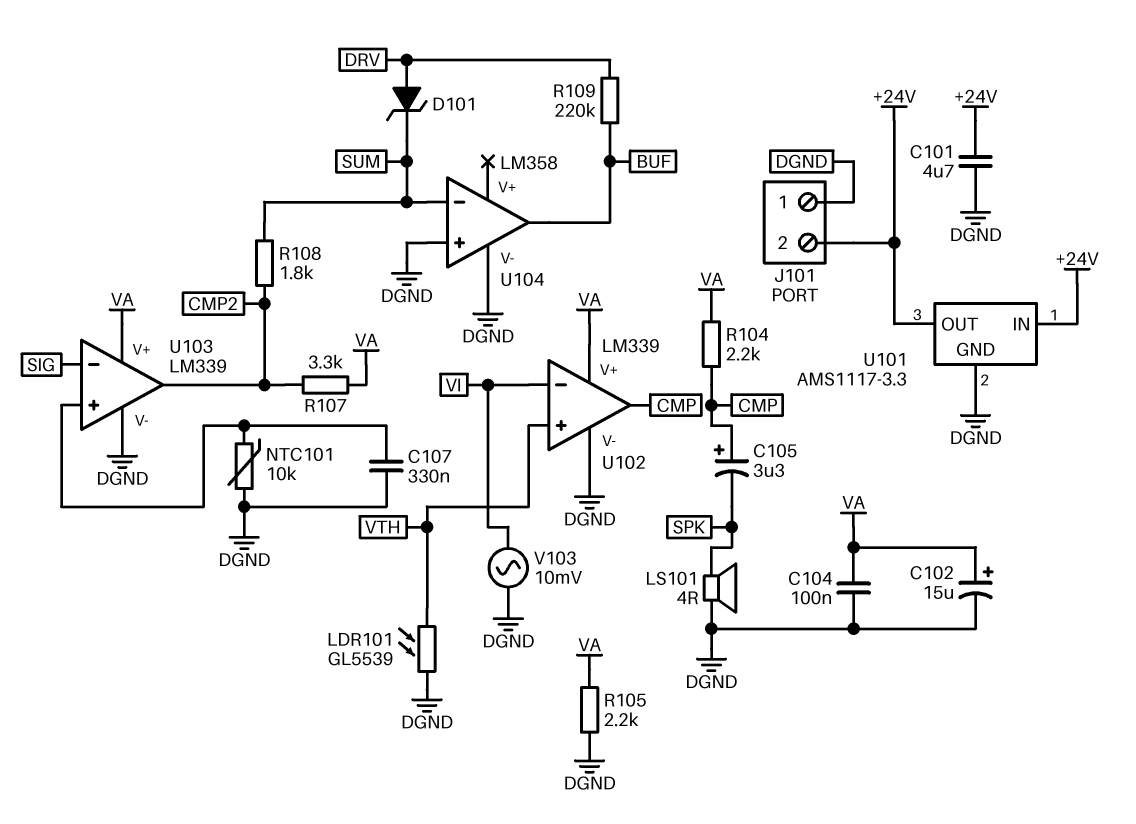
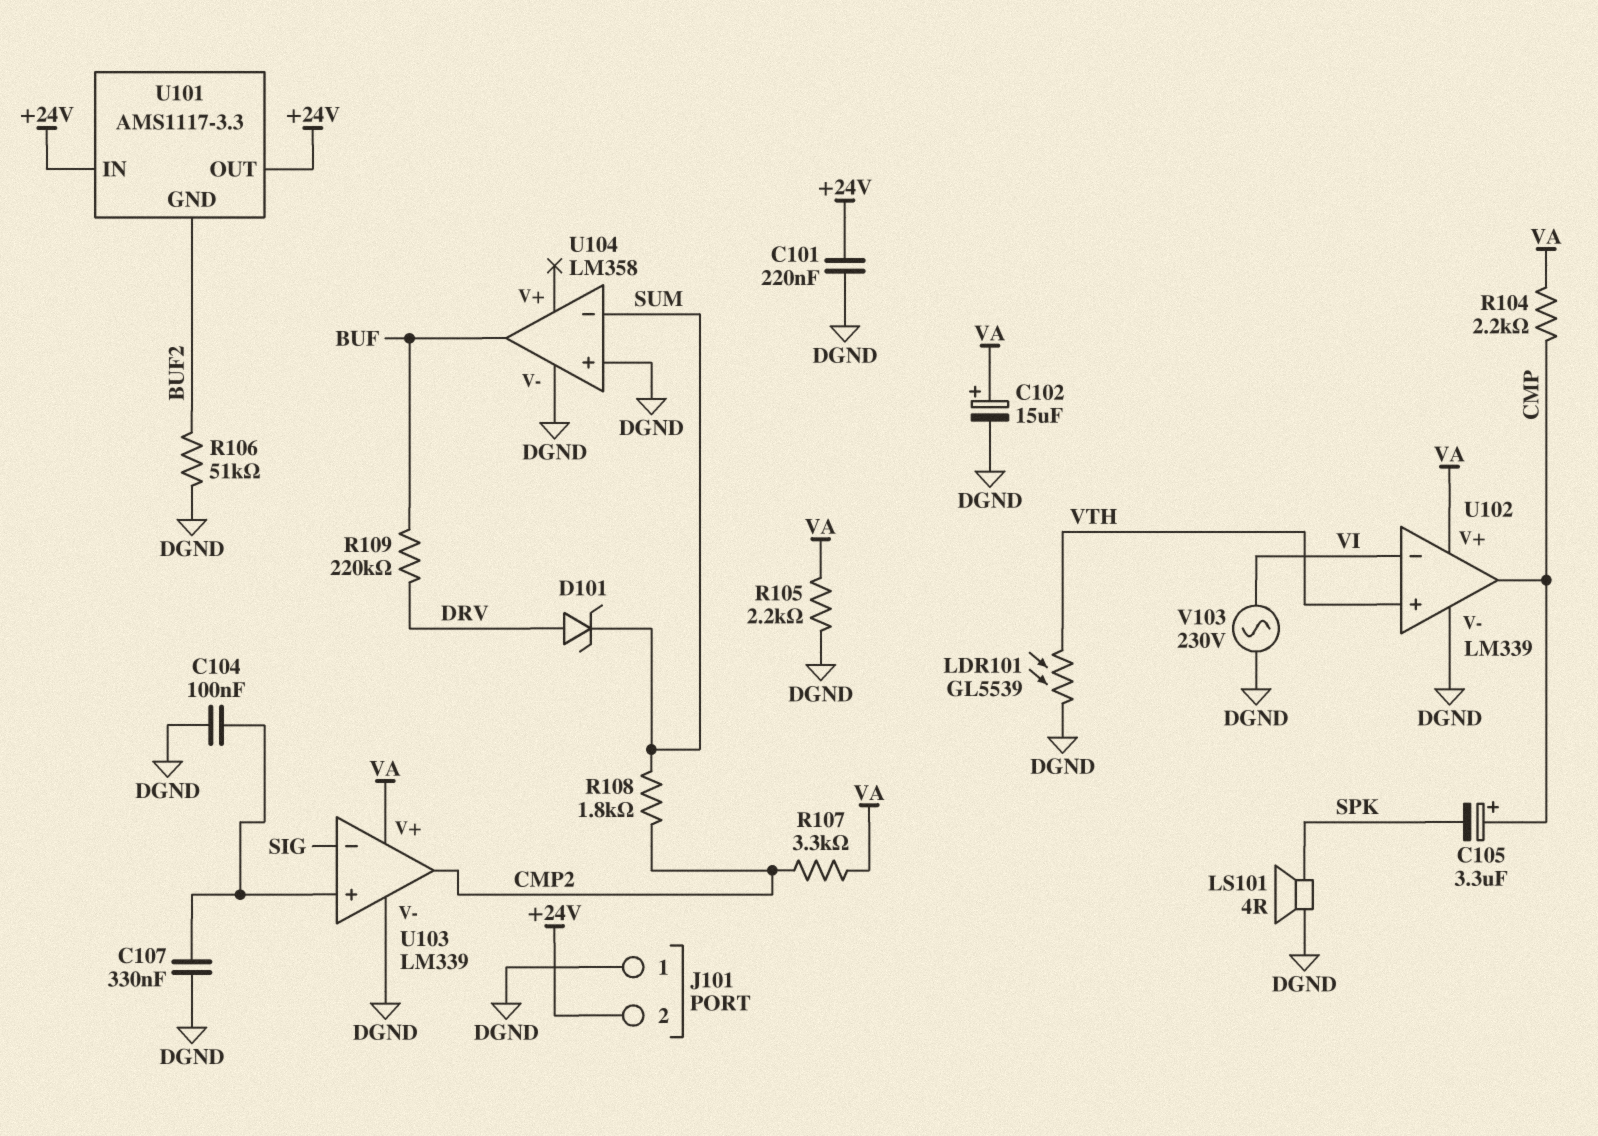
C101: 4.7uF (+24V, DGND) -> 220nF (+24V, DGND)
C104: 100nF (DGND, VA) -> 100nF (DGND, U103/in+)
NTC101: 10k (DGND, U103/in+) -> none
R106: none -> 51k (BUF2, DGND)
U101 pin GND: DGND -> BUF2
V103: AC 10mV (DGND, VI) -> AC 230V (DGND, VI)

